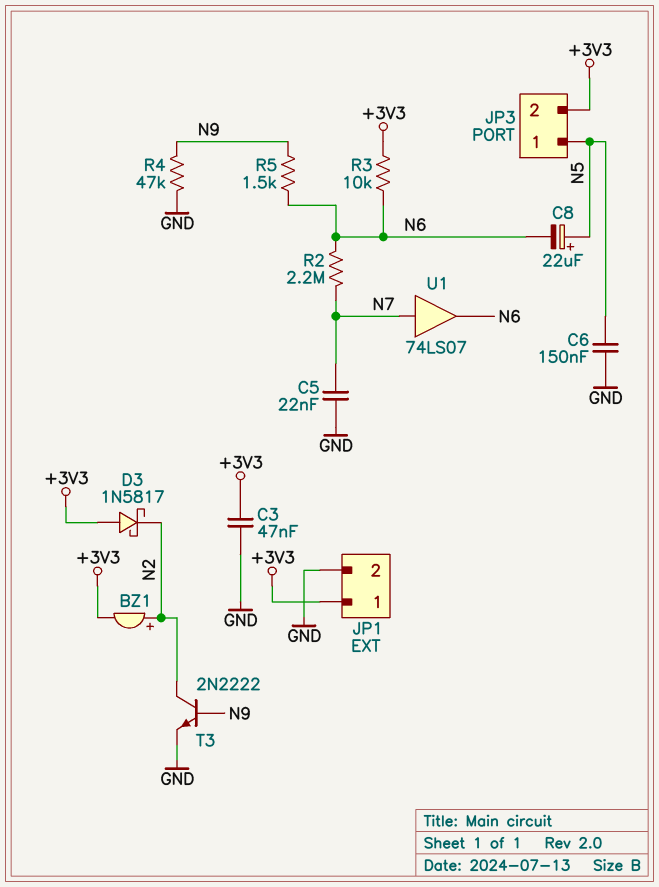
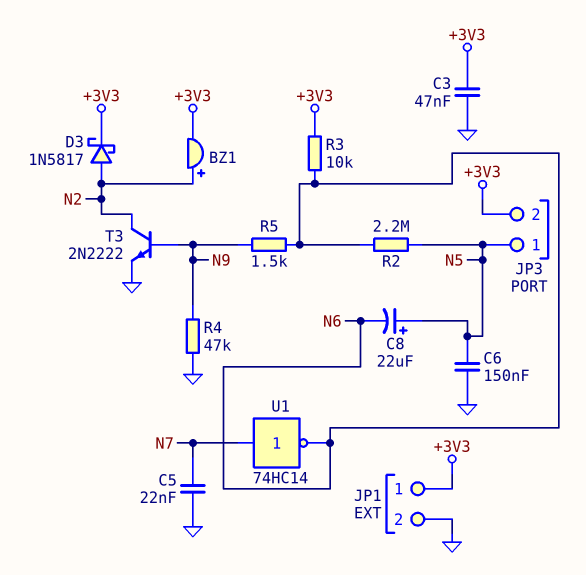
D3: schottky 1N5817 (A +3V3, K N2) -> schottky 1N5817 (A N2, K +3V3)
R2: 2.2M (N6, N7) -> 2.2M (N5, N6)
U1: buffer 74LS07 (in N7, out N6) -> NOT 74HC14 (in N7, out N6)

